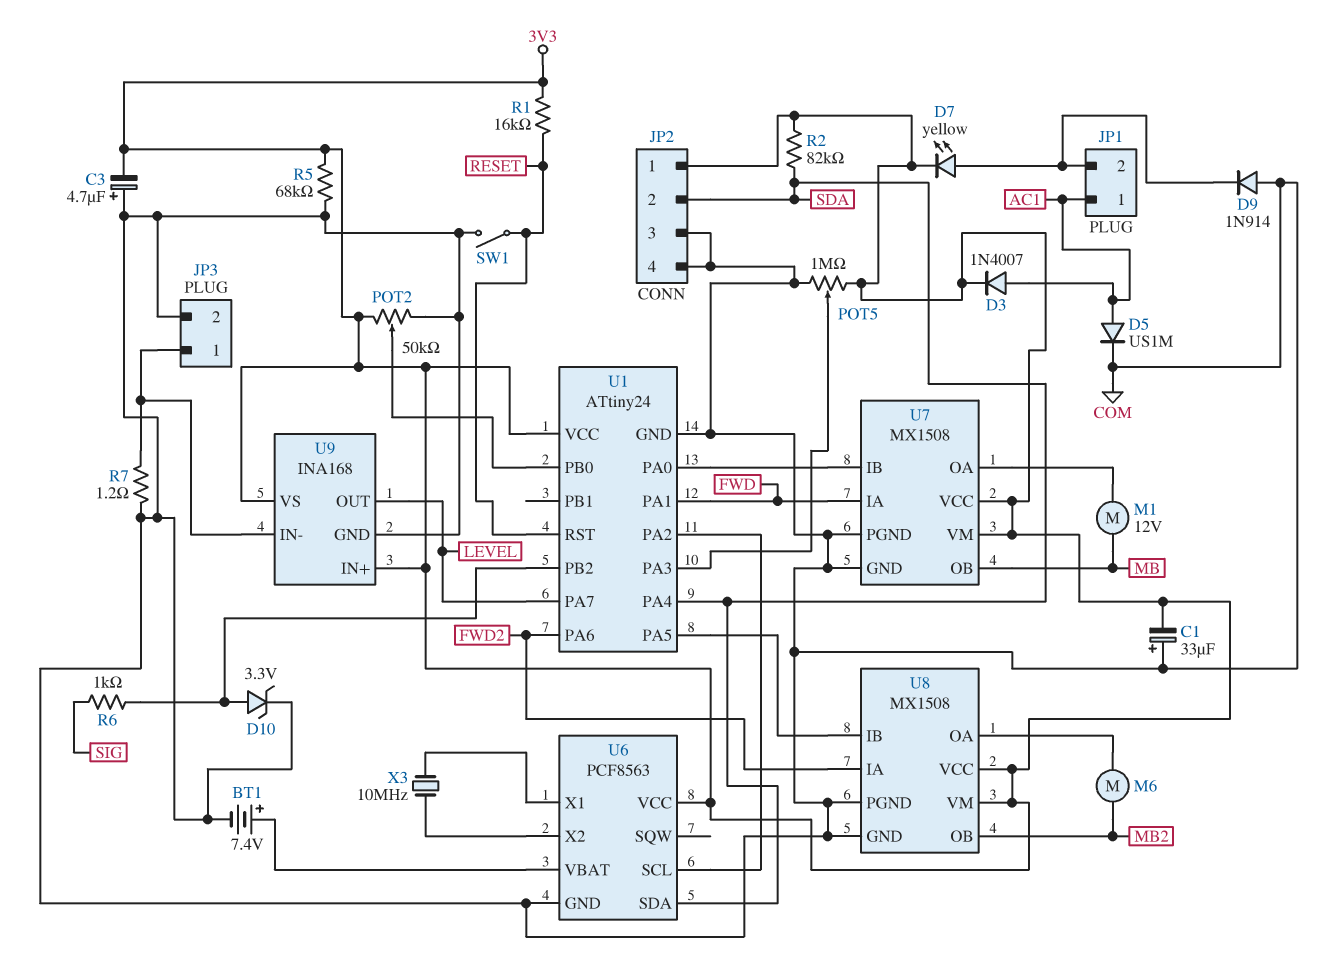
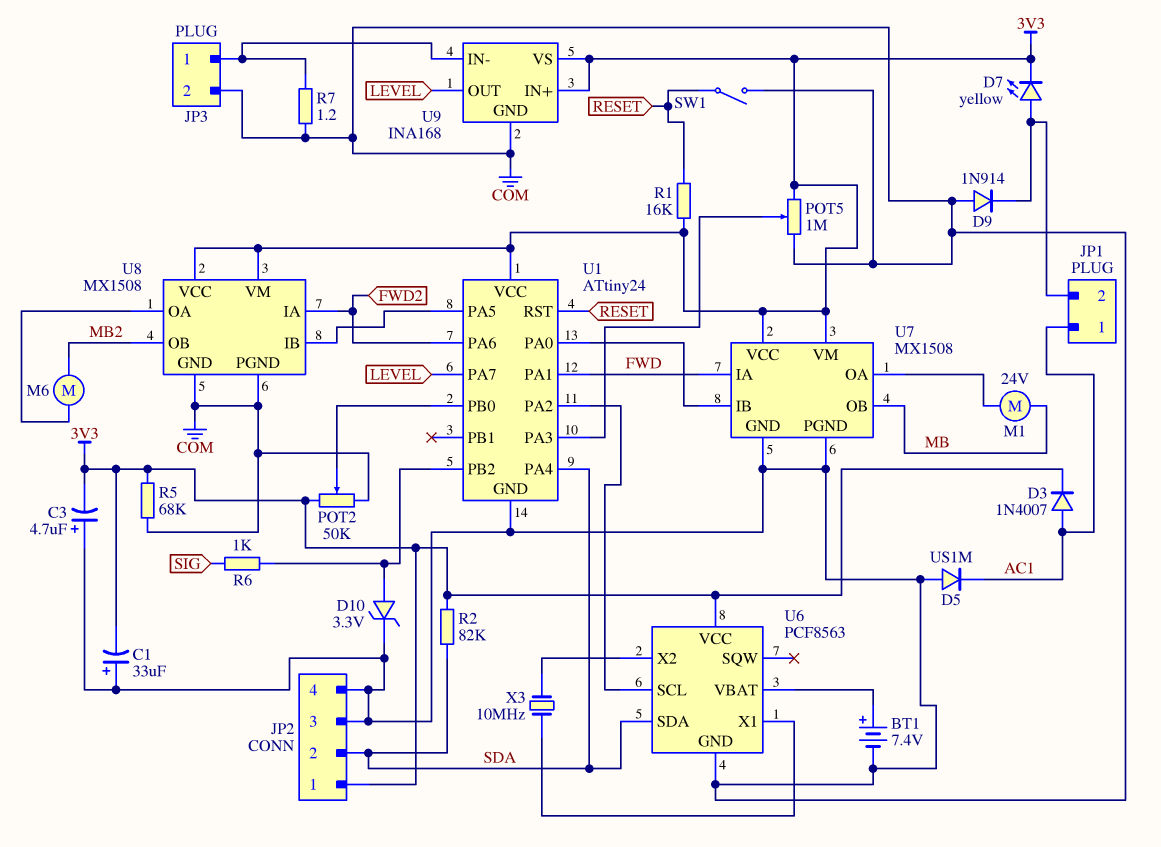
D5: diode US1M (A AC1, K COM) -> diode US1M (A COM, K AC1)
M1: motor 12V (MB, U7/OA) -> motor 24V (MB, U7/OA)

